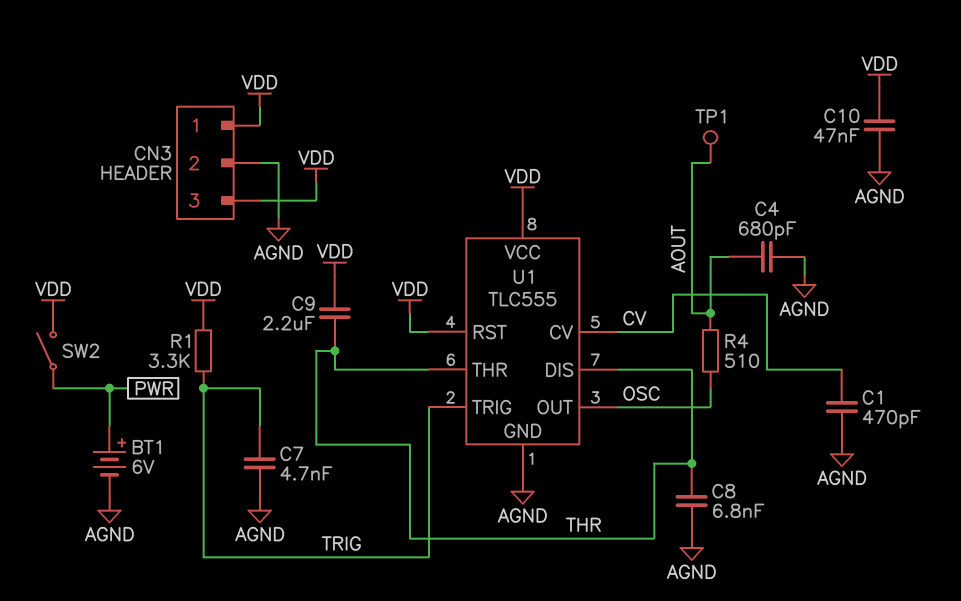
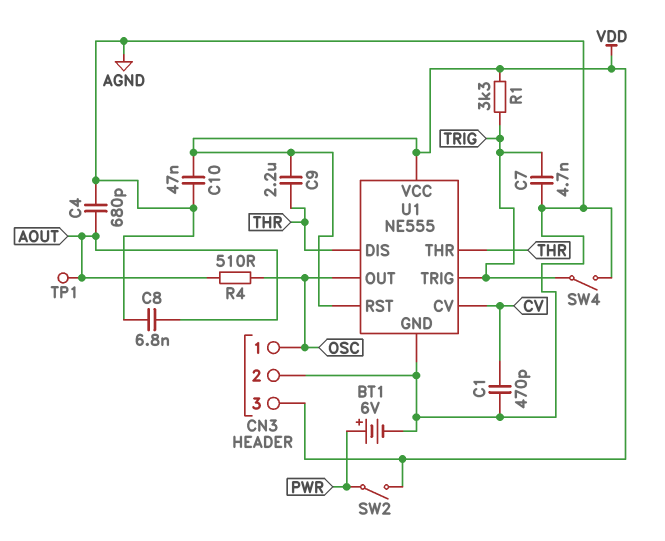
C8: 6.8nF (AGND, THR) -> 6.8nF (AGND, AOUT)
CN3 pin 1: VDD -> OSC
SW4: none -> switch (AGND, TRIG)
U1: TLC555 -> NE555

